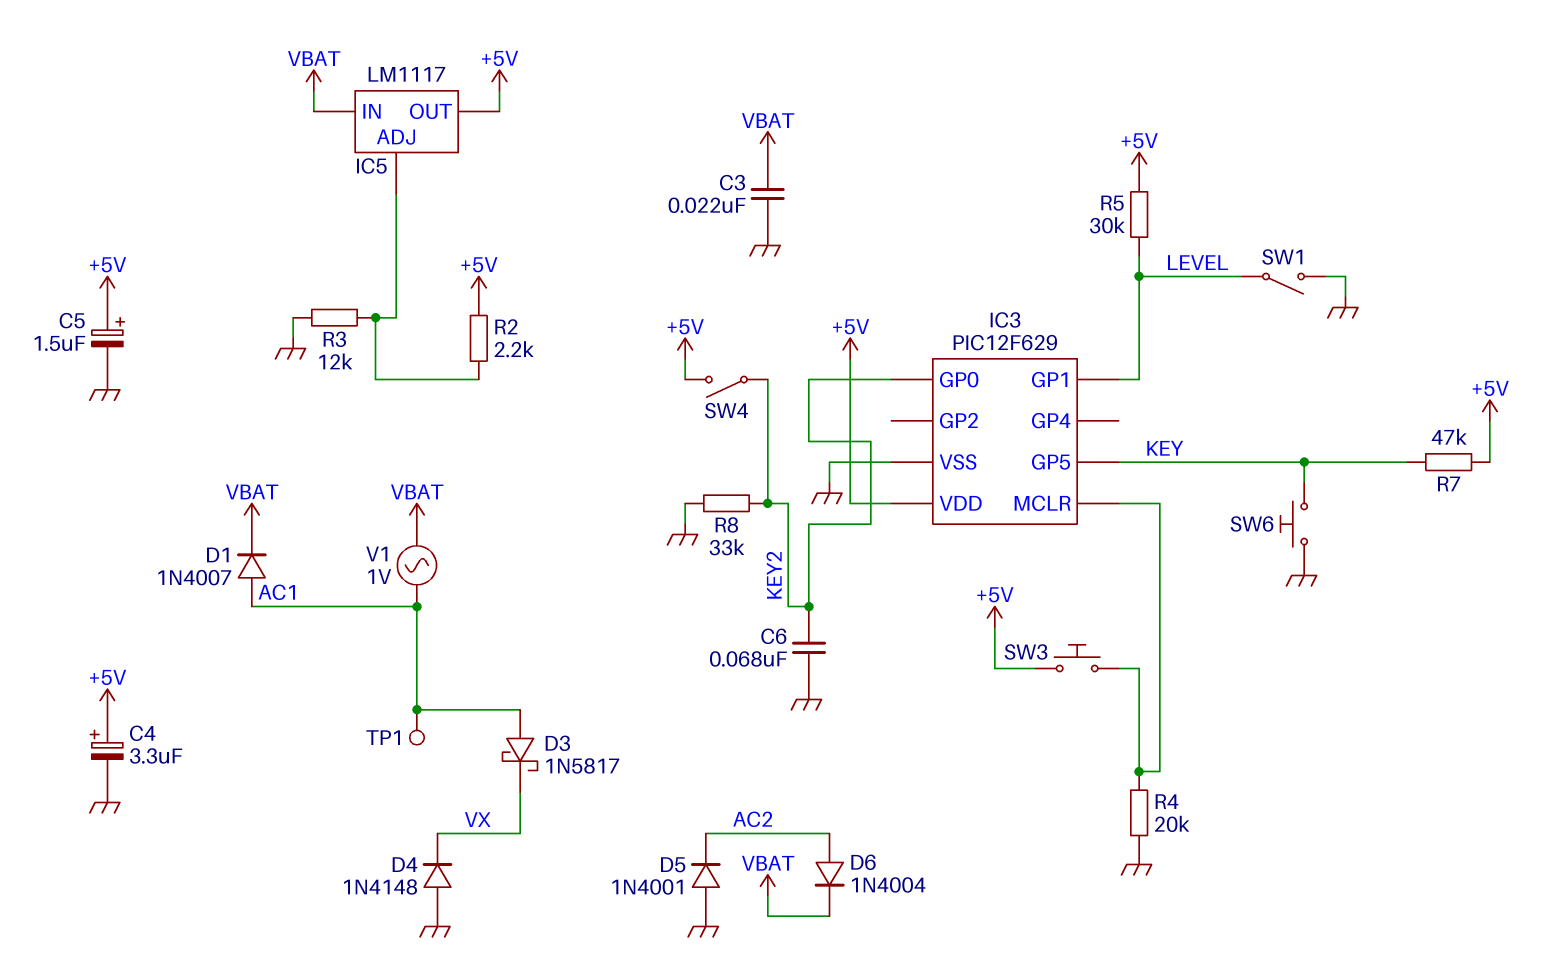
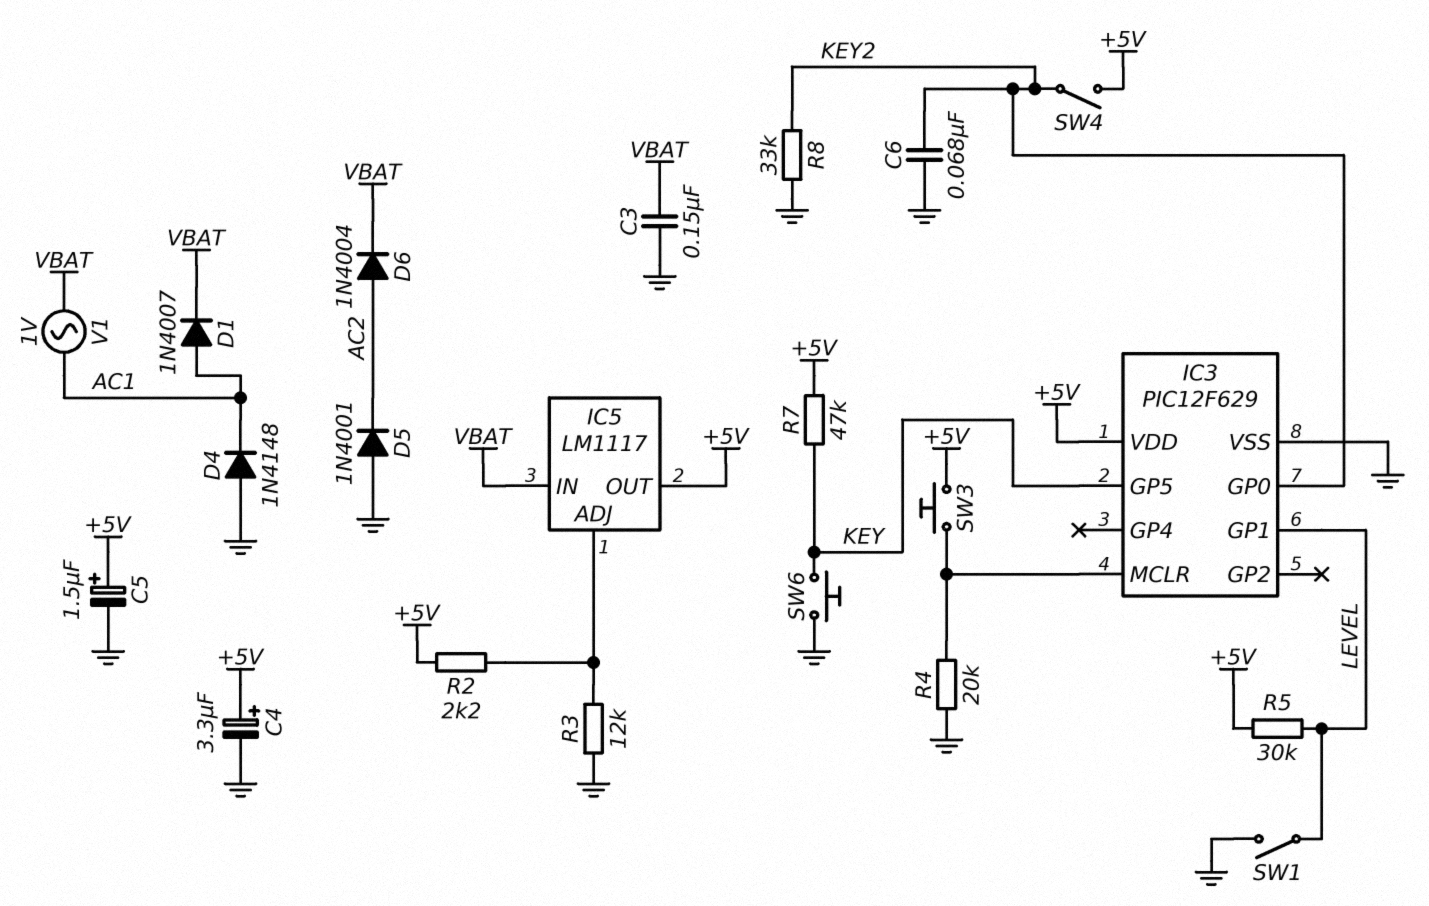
C3: 22nF (GND, VBAT) -> 150nF (GND, VBAT)
D3: schottky 1N5817 (A AC1, K VX) -> none
D4: diode 1N4148 (A GND, K VX) -> diode 1N4148 (A GND, K AC1)
TP1: test point (AC1) -> none

